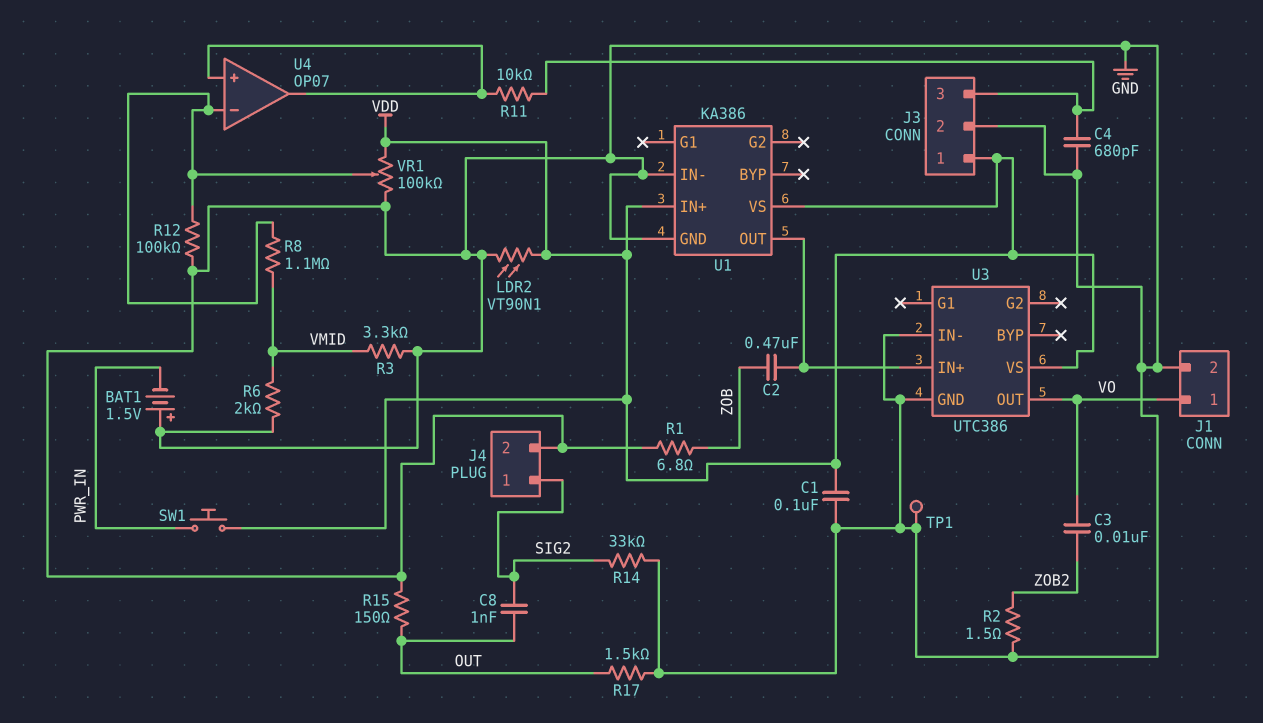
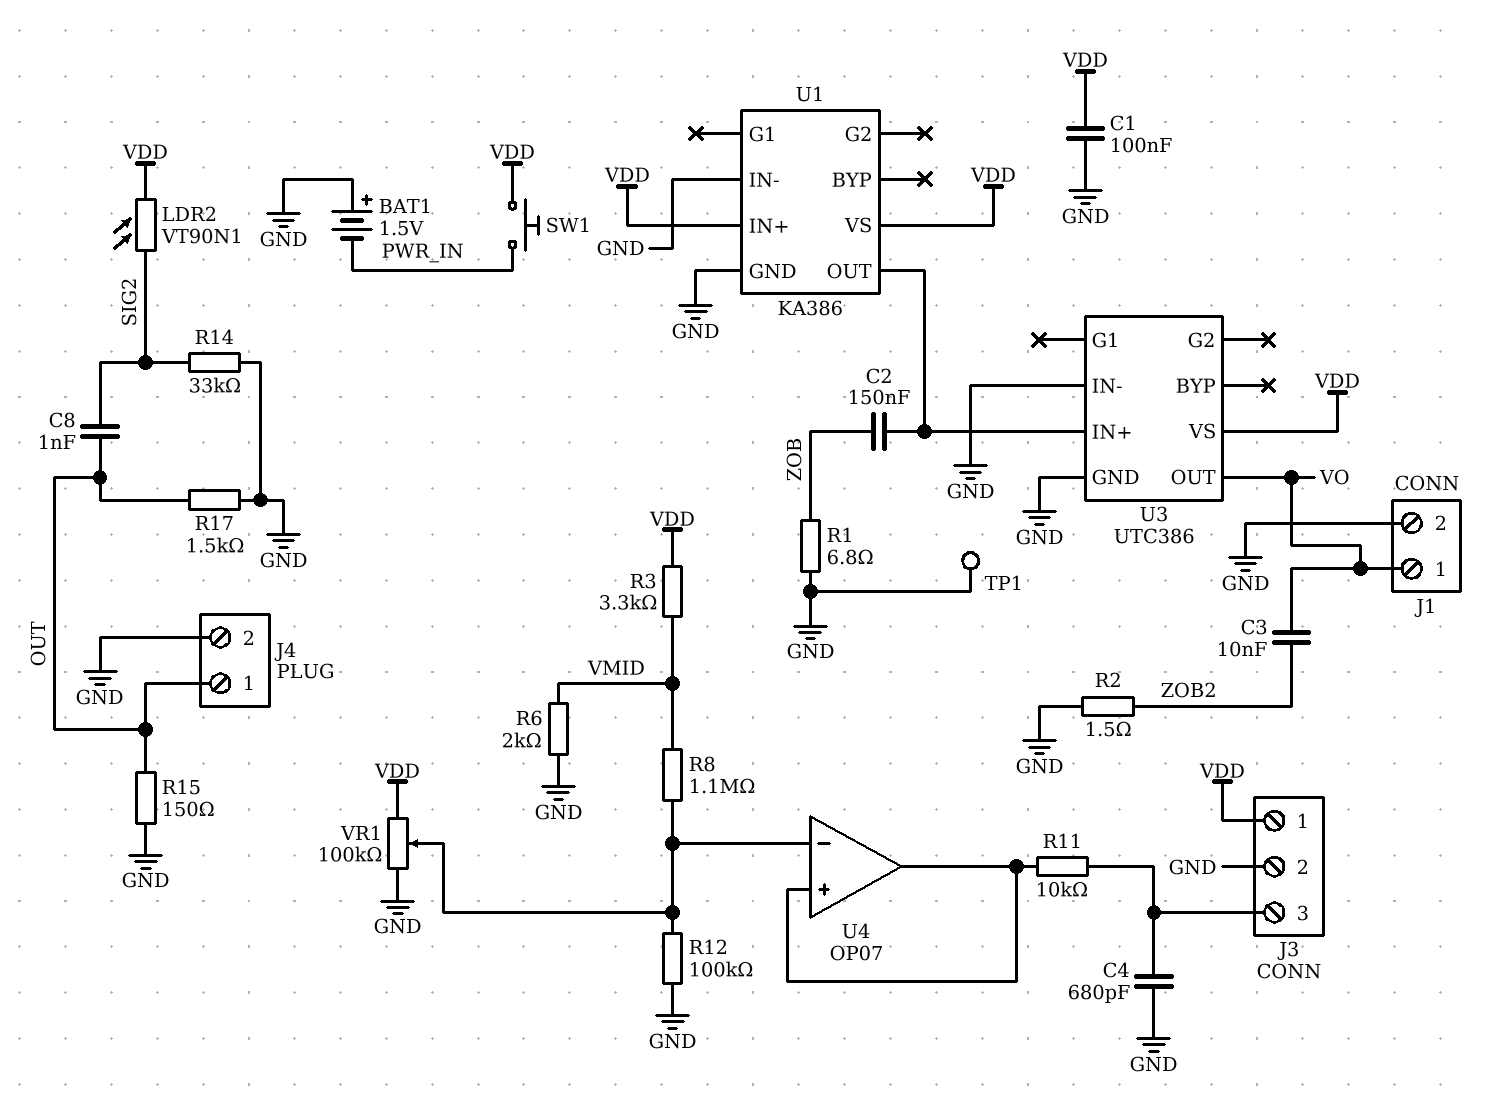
C2: 470nF (U1/OUT, ZOB) -> 150nF (U1/OUT, ZOB)
J4 pin 1: SIG2 -> OUT
LDR2: VT90N1 (GND, VDD) -> VT90N1 (SIG2, VDD)
R3: 3.3k (GND, VMID) -> 3.3k (VDD, VMID)

